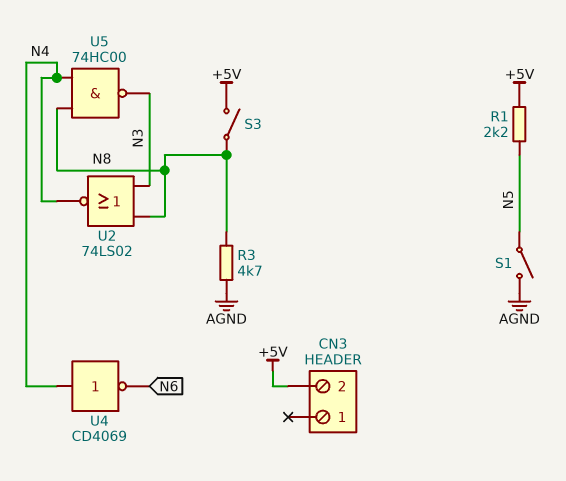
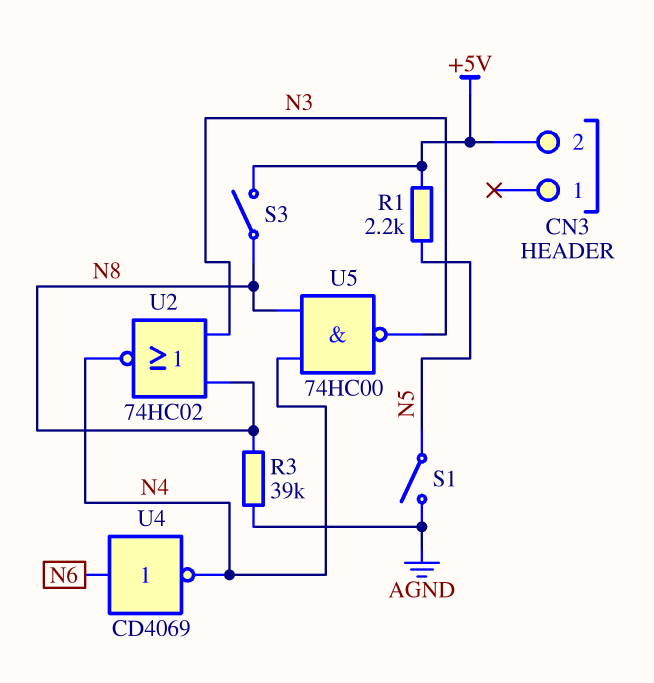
R3: 4.7k (AGND, N8) -> 39k (AGND, N8)
U2: NOR 74LS02 (in N3, in N8, out N4) -> NOR 74HC02 (in N3, in N8, out N4)
U4: NOT CD4069 (in N4, out N6) -> NOT CD4069 (in N6, out N4)

